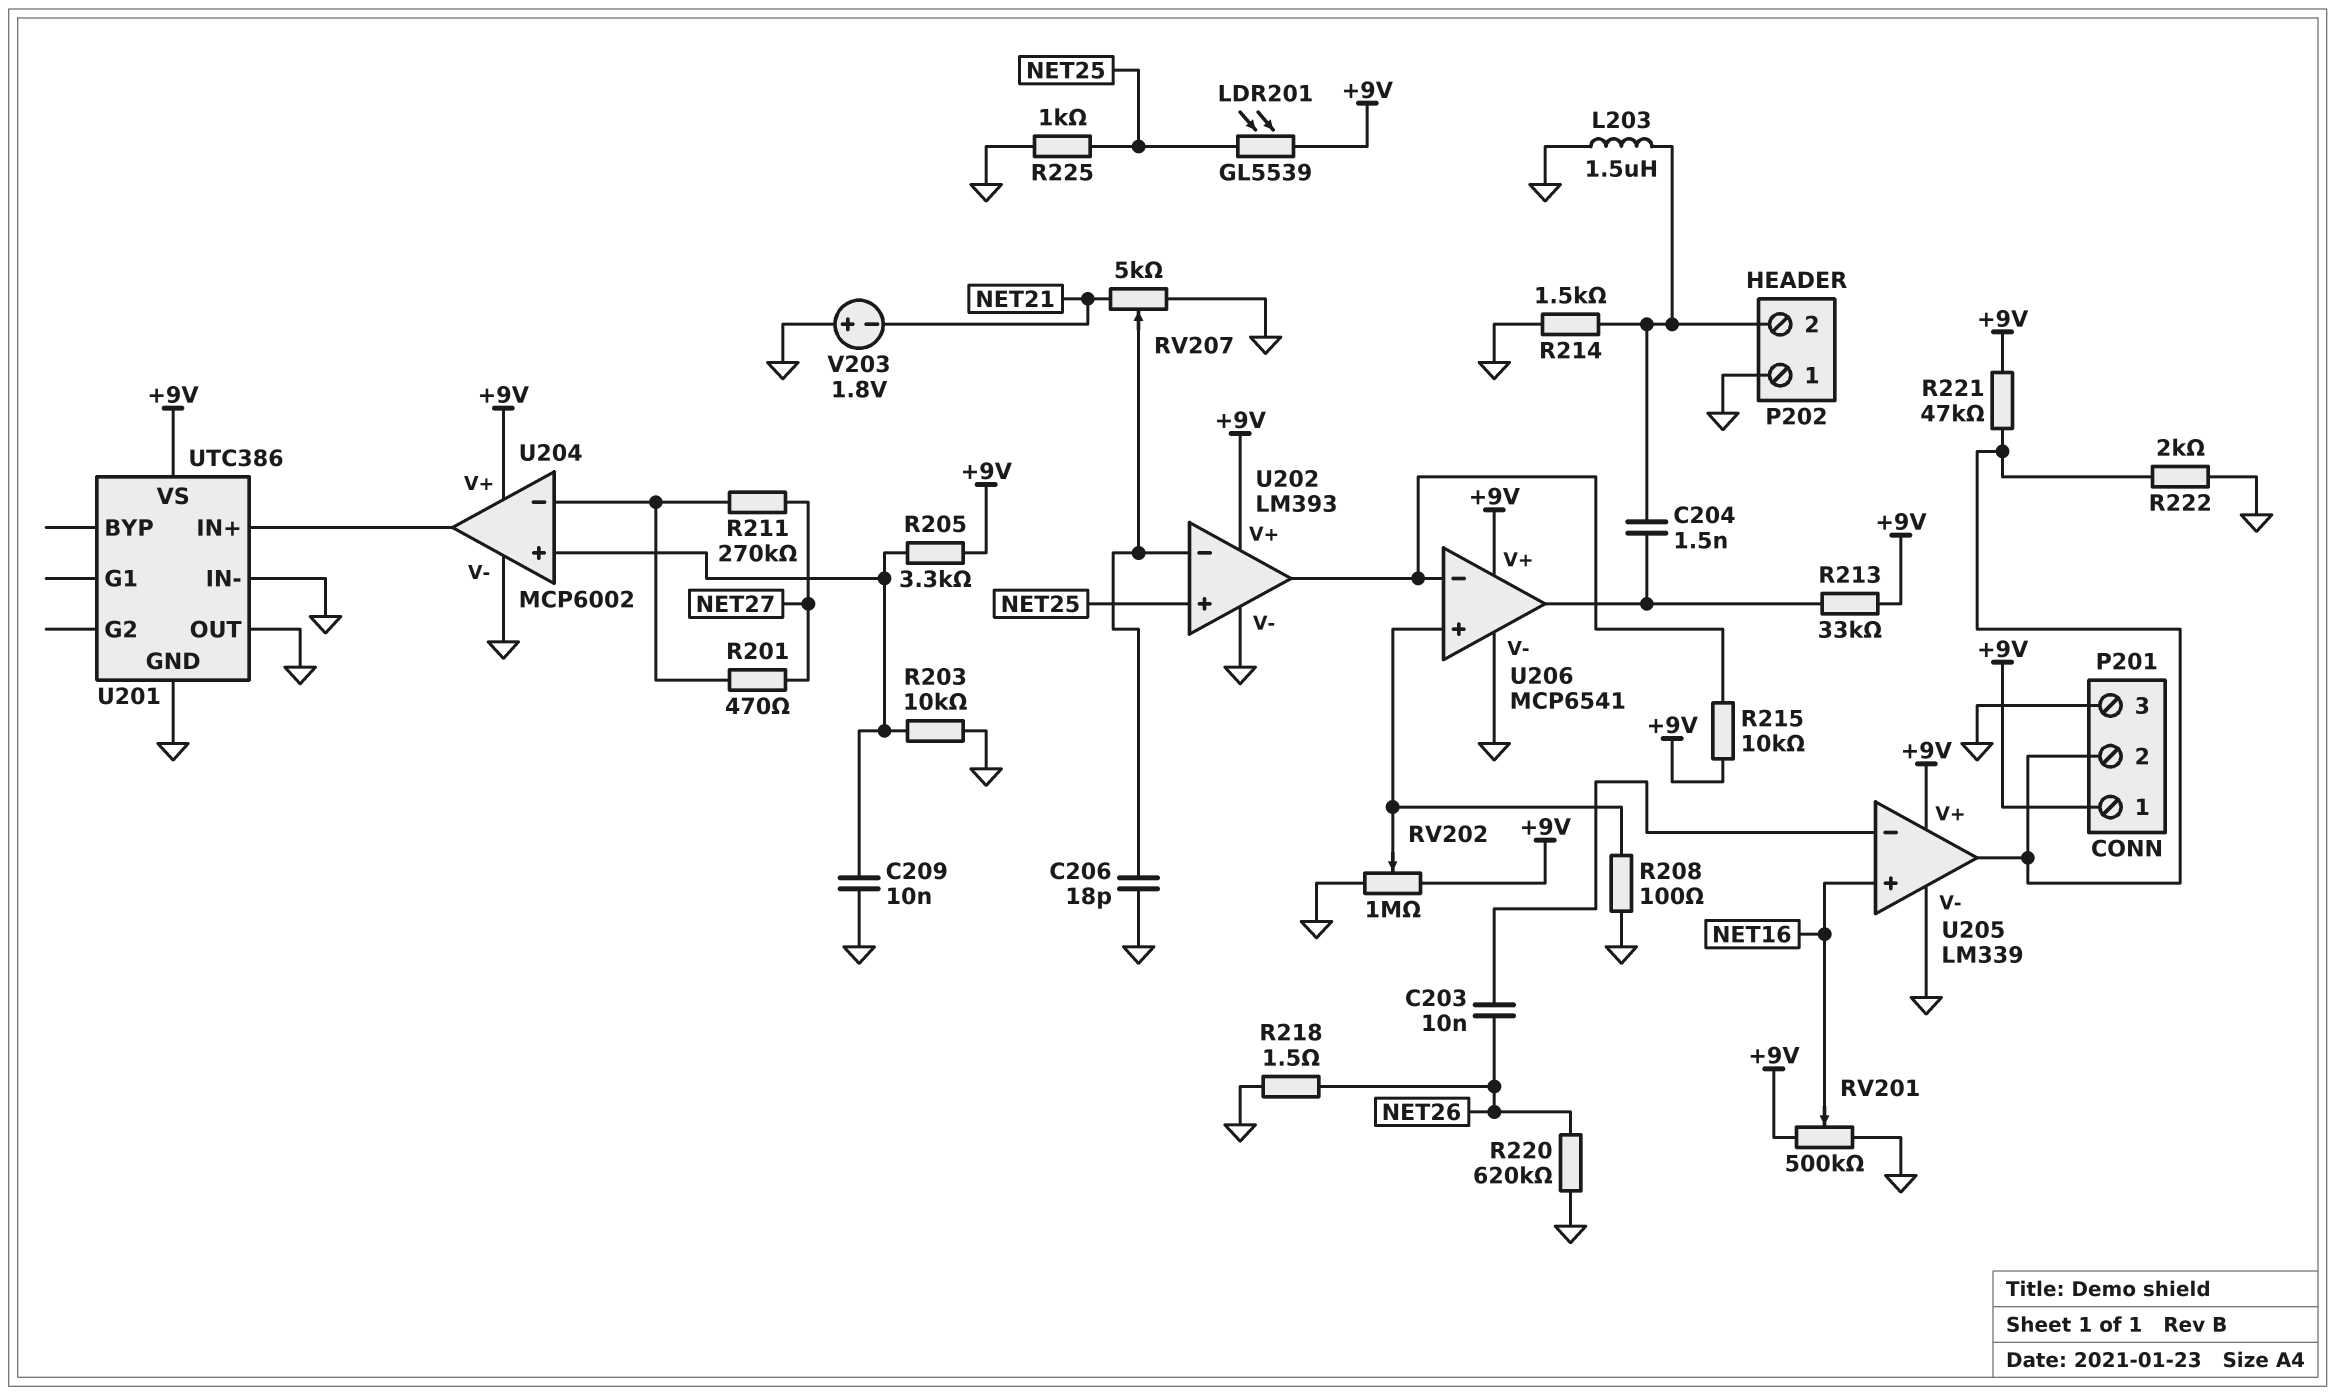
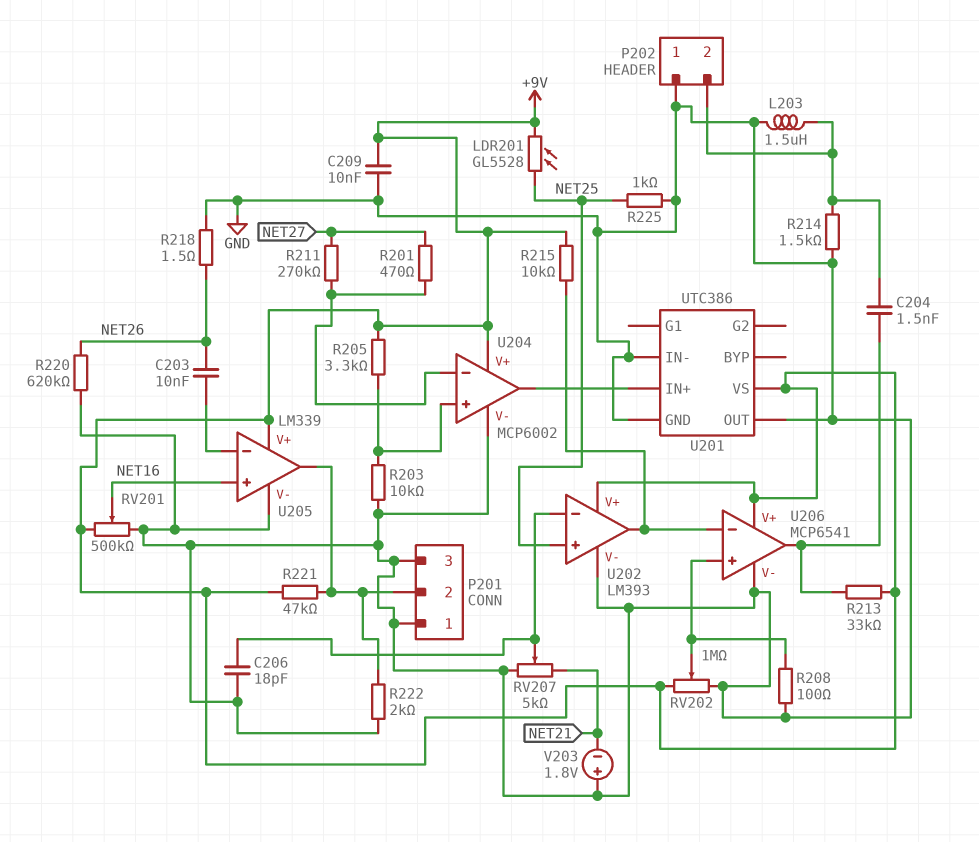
C209: 10nF (GND, U204/in+) -> 10nF (+9V, GND)
LDR201: GL5539 (+9V, NET25) -> GL5528 (+9V, NET25)
P201 pin 1: +9V -> GND

